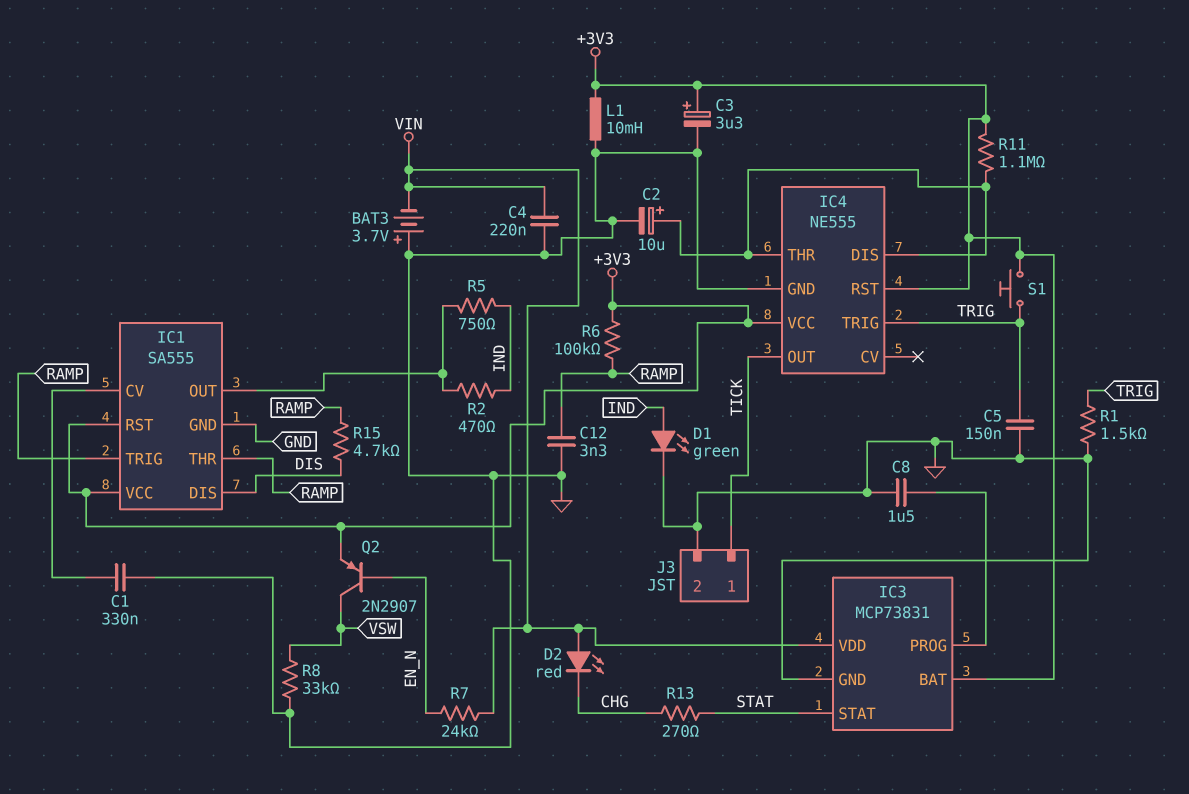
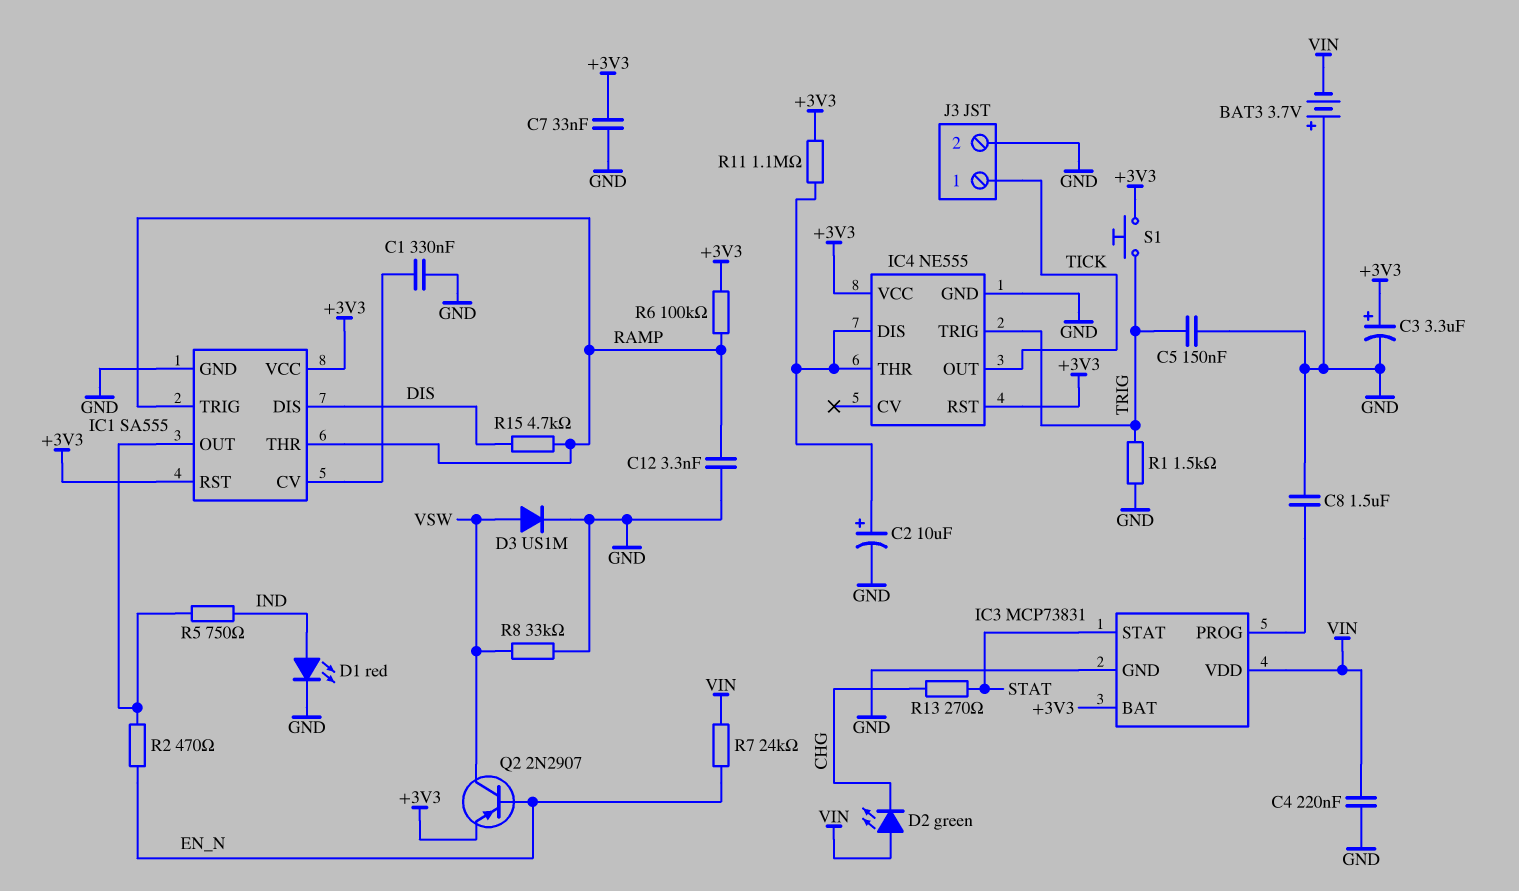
C7: none -> 33nF (+3V3, GND)
D1: LED green (A IND, K GND) -> LED red (A IND, K GND)
D2: LED red (A VIN, K CHG) -> LED green (A VIN, K CHG)
D3: none -> diode US1M (A VSW, K GND)
L1: 10mH (+3V3, GND) -> none
R2: 470 (IC1/OUT, IND) -> 470 (EN_N, IC1/OUT)

